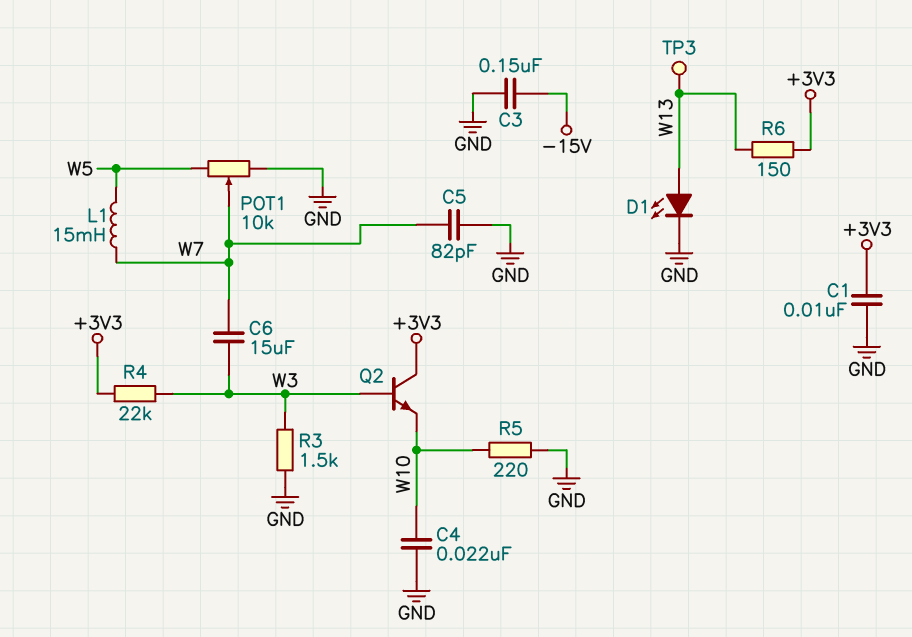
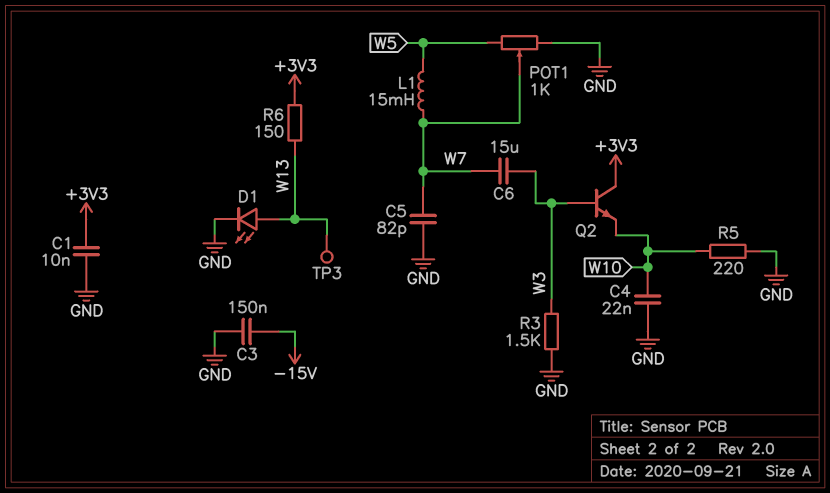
POT1: 10k (GND, W5, wiper W7) -> 1k (GND, W5, wiper W7)
R4: 22k (+3V3, W3) -> none

